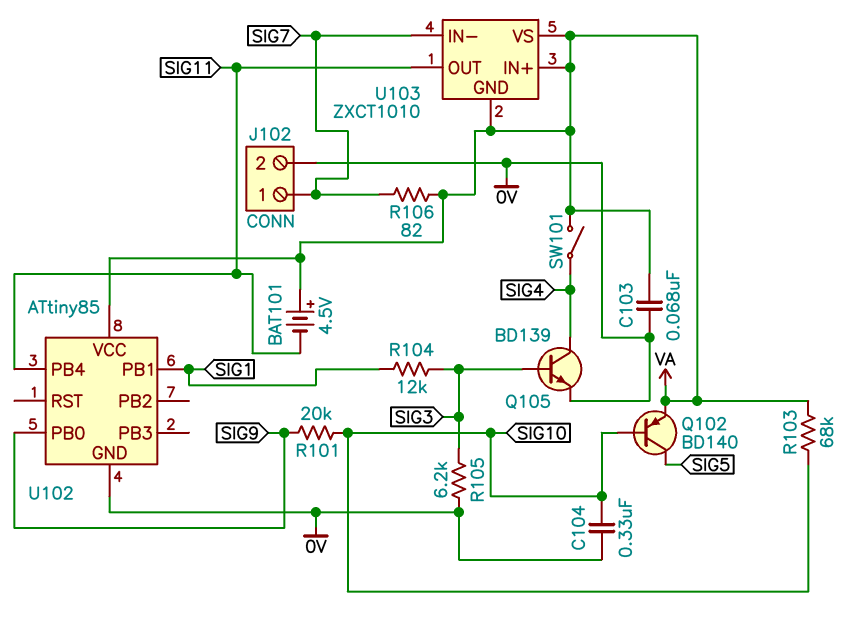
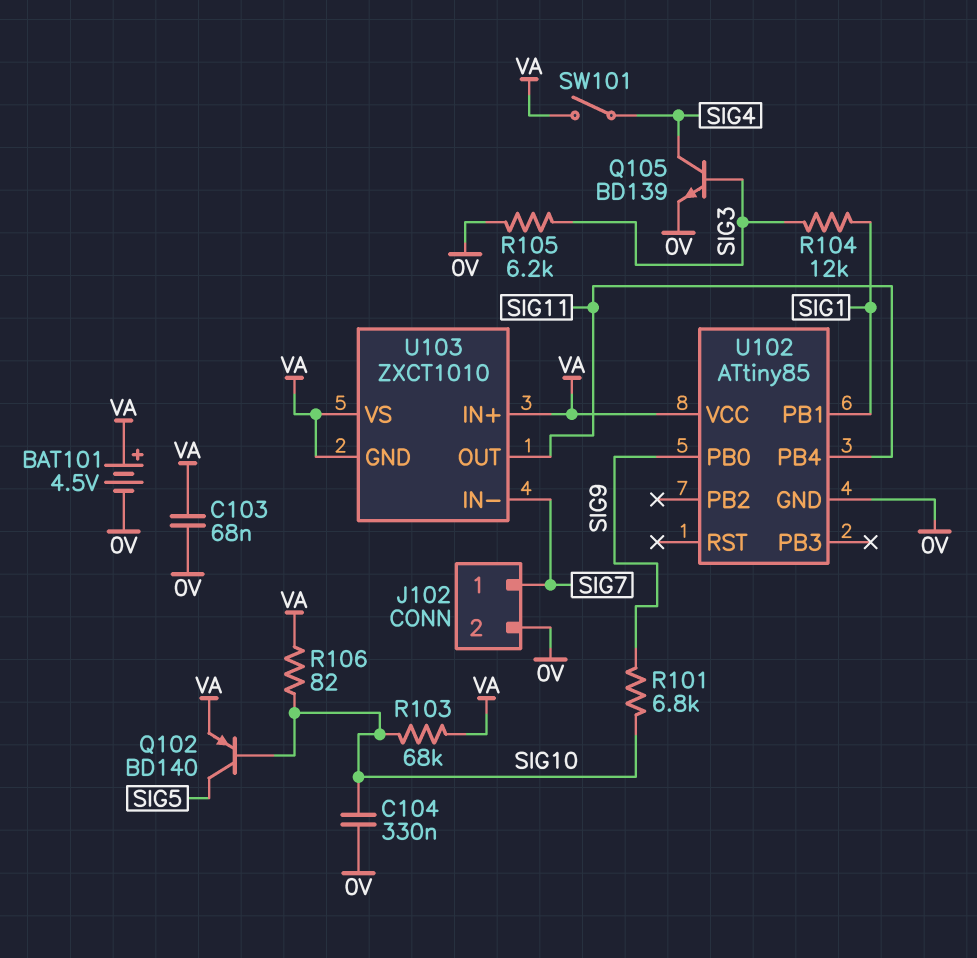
BAT101: 4.5V (plus VA, minus SIG11) -> 4.5V (plus VA, minus 0V)
R101: 20k (SIG9, SIG10) -> 6.8k (SIG9, SIG10)
R106: 82 (SIG7, VA) -> 82 (SIG10, VA)

